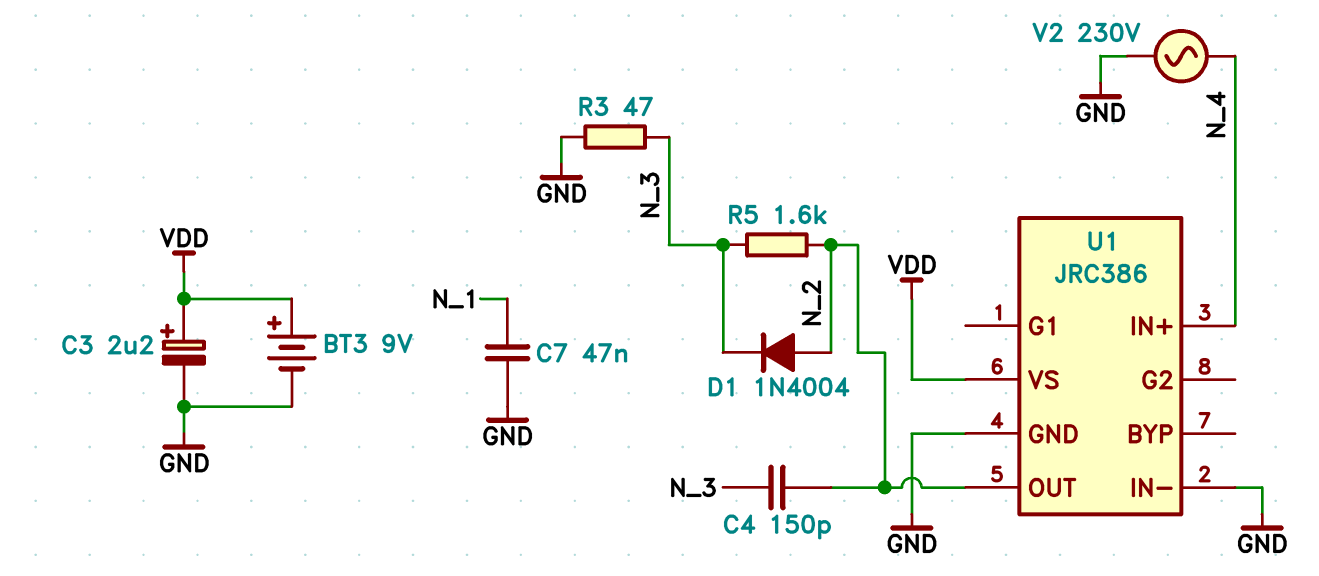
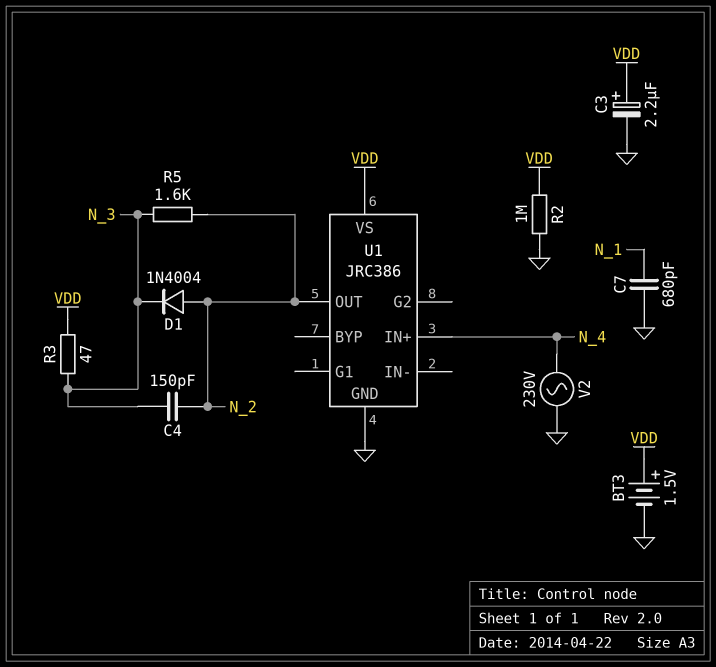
BT3: 9V (plus VDD, minus GND) -> 1.5V (plus VDD, minus GND)
C7: 47nF (GND, N_1) -> 680pF (GND, N_1)
R2: none -> 1M (GND, VDD)
R3: 47 (GND, N_3) -> 47 (N_3, VDD)
U1 pin IN-: GND -> none

